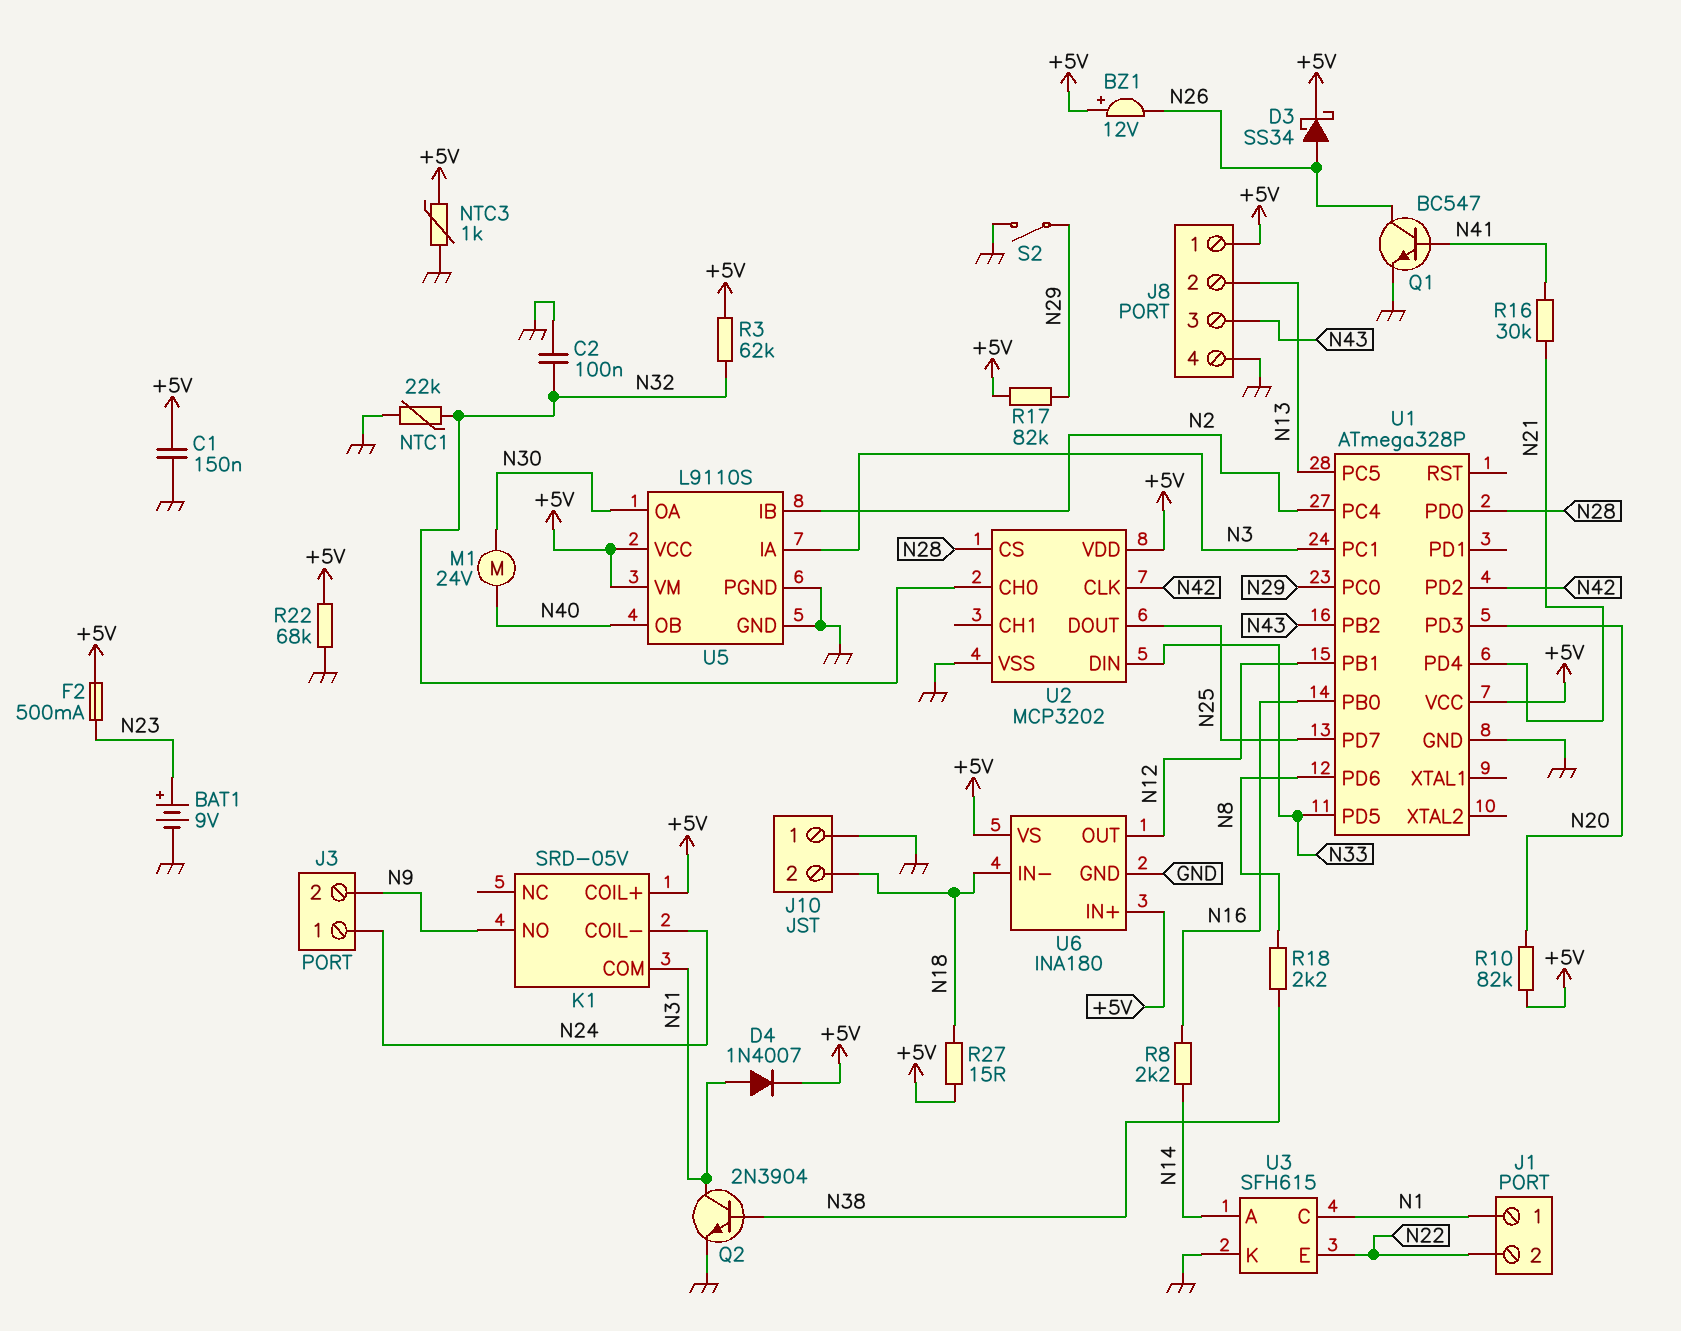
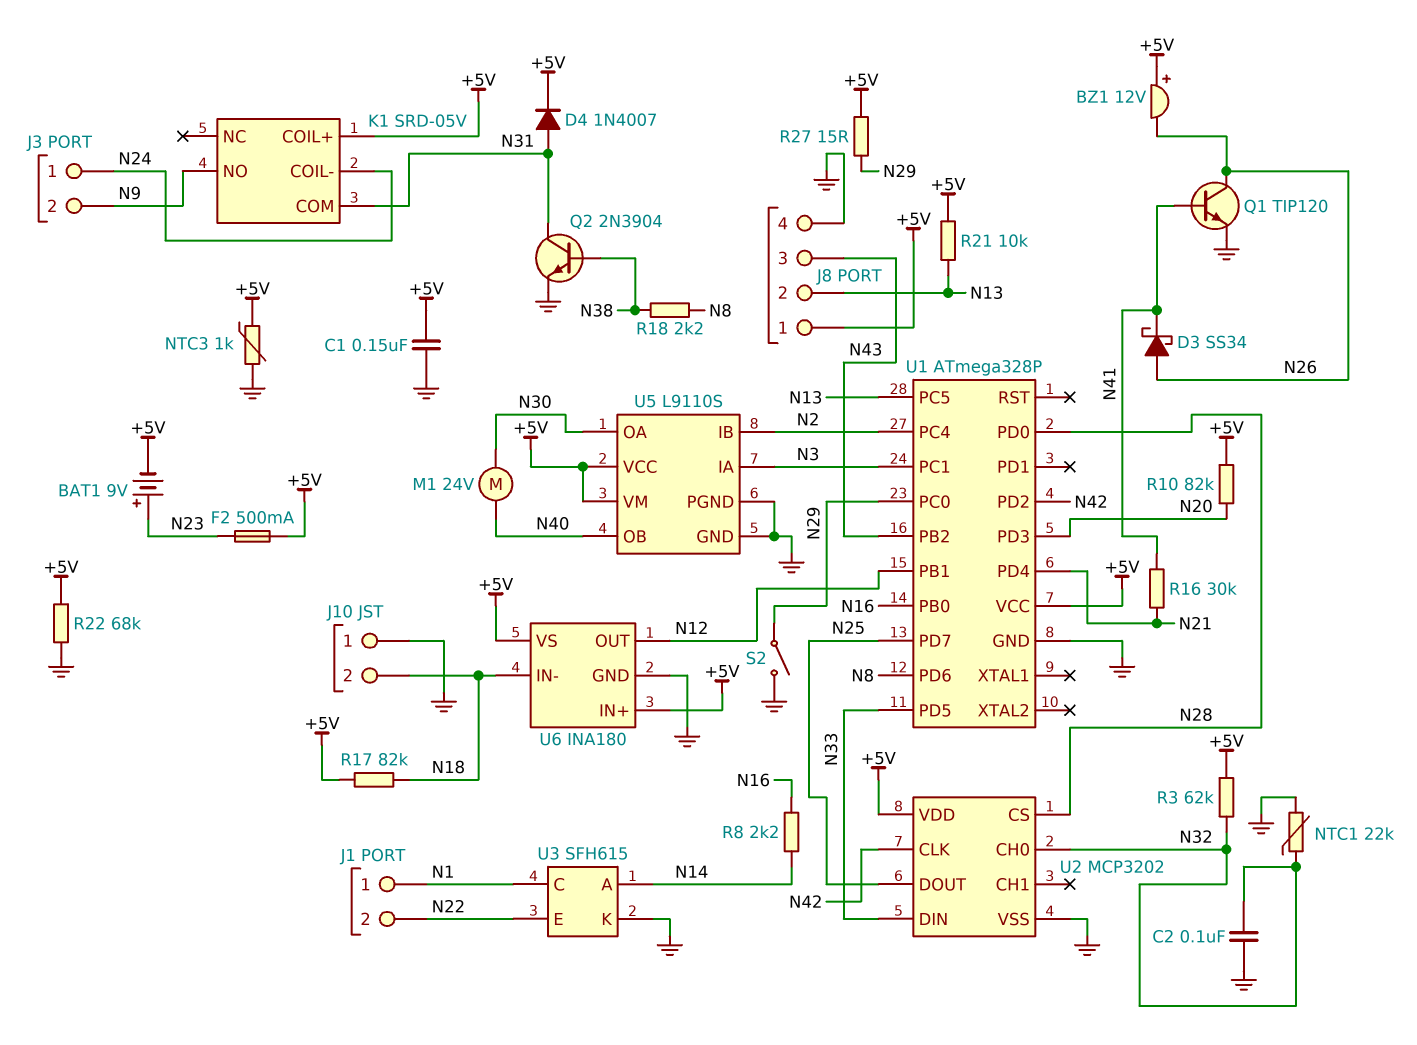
BAT1: 9V (plus N23, minus GND) -> 9V (plus N23, minus +5V)
D3: schottky SS34 (A N26, K +5V) -> schottky SS34 (A N26, K N41)
Q1: NPN BC547 (B N41, C N26, E GND) -> NPN TIP120 (B N41, C N26, E GND)
R17: 82k (+5V, N29) -> 82k (+5V, N18)
R21: none -> 10k (+5V, N13)
R27: 15 (+5V, N18) -> 15 (+5V, N29)

